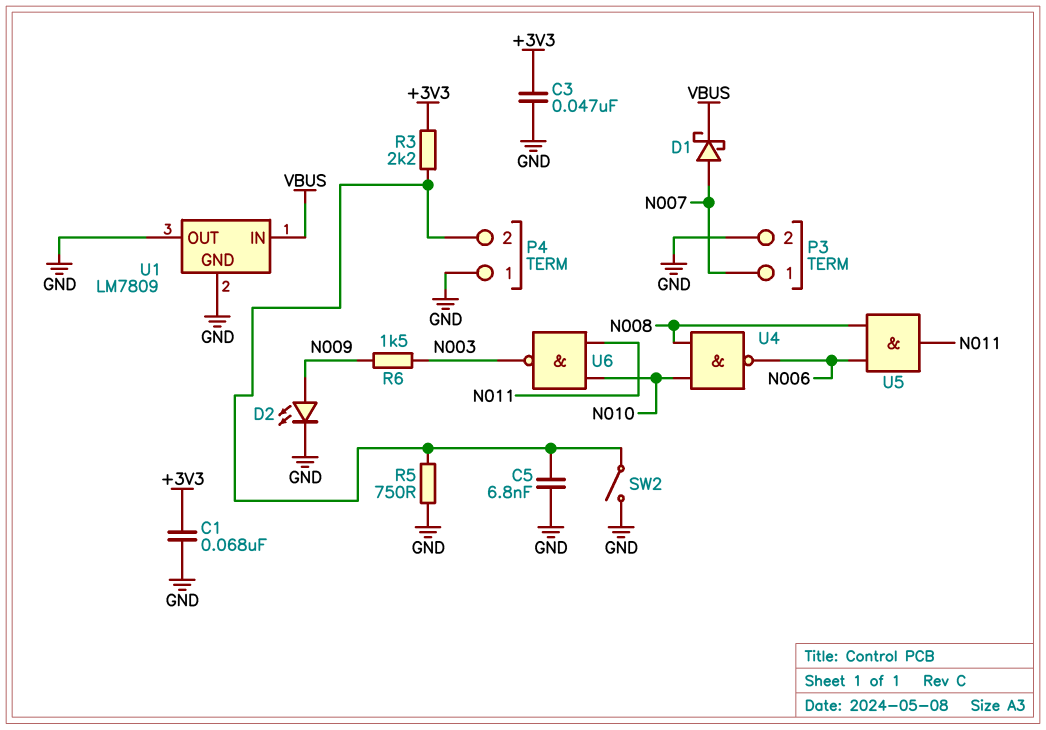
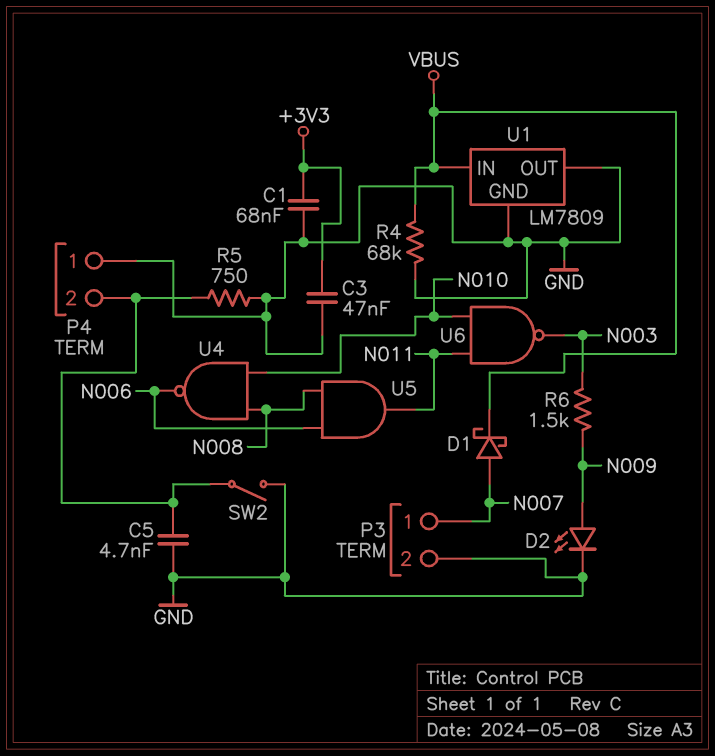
C5: 6.8nF (GND, P4/2) -> 4.7nF (GND, P4/2)
R3: 2.2k (+3V3, P4/2) -> none
R4: none -> 68k (GND, VBUS)

